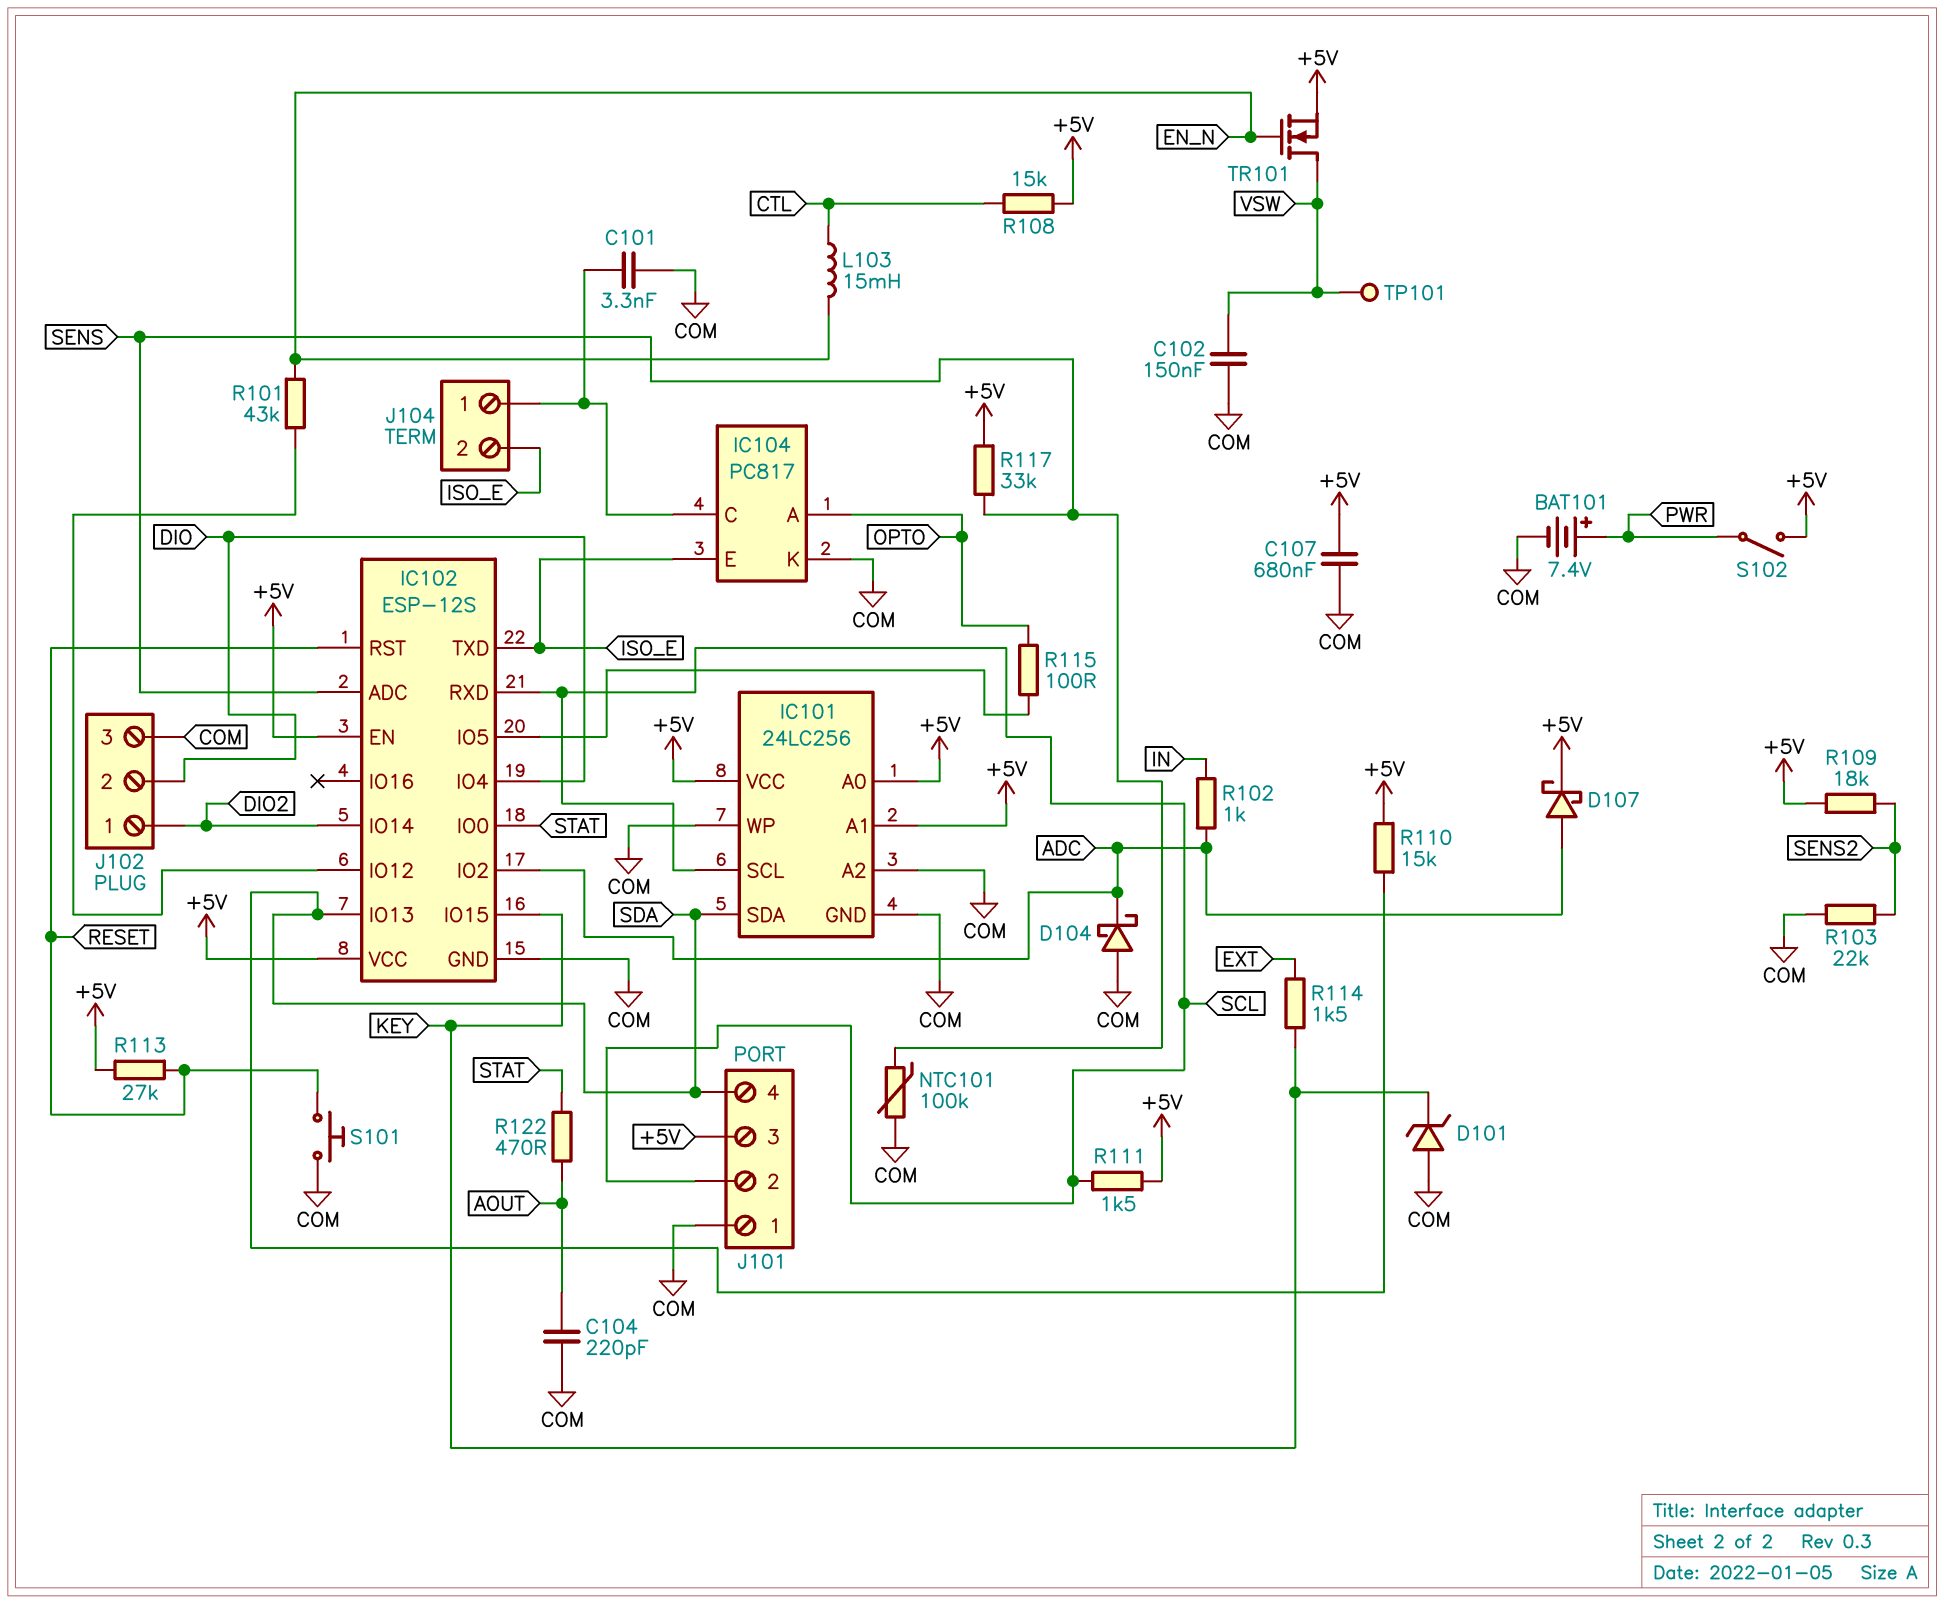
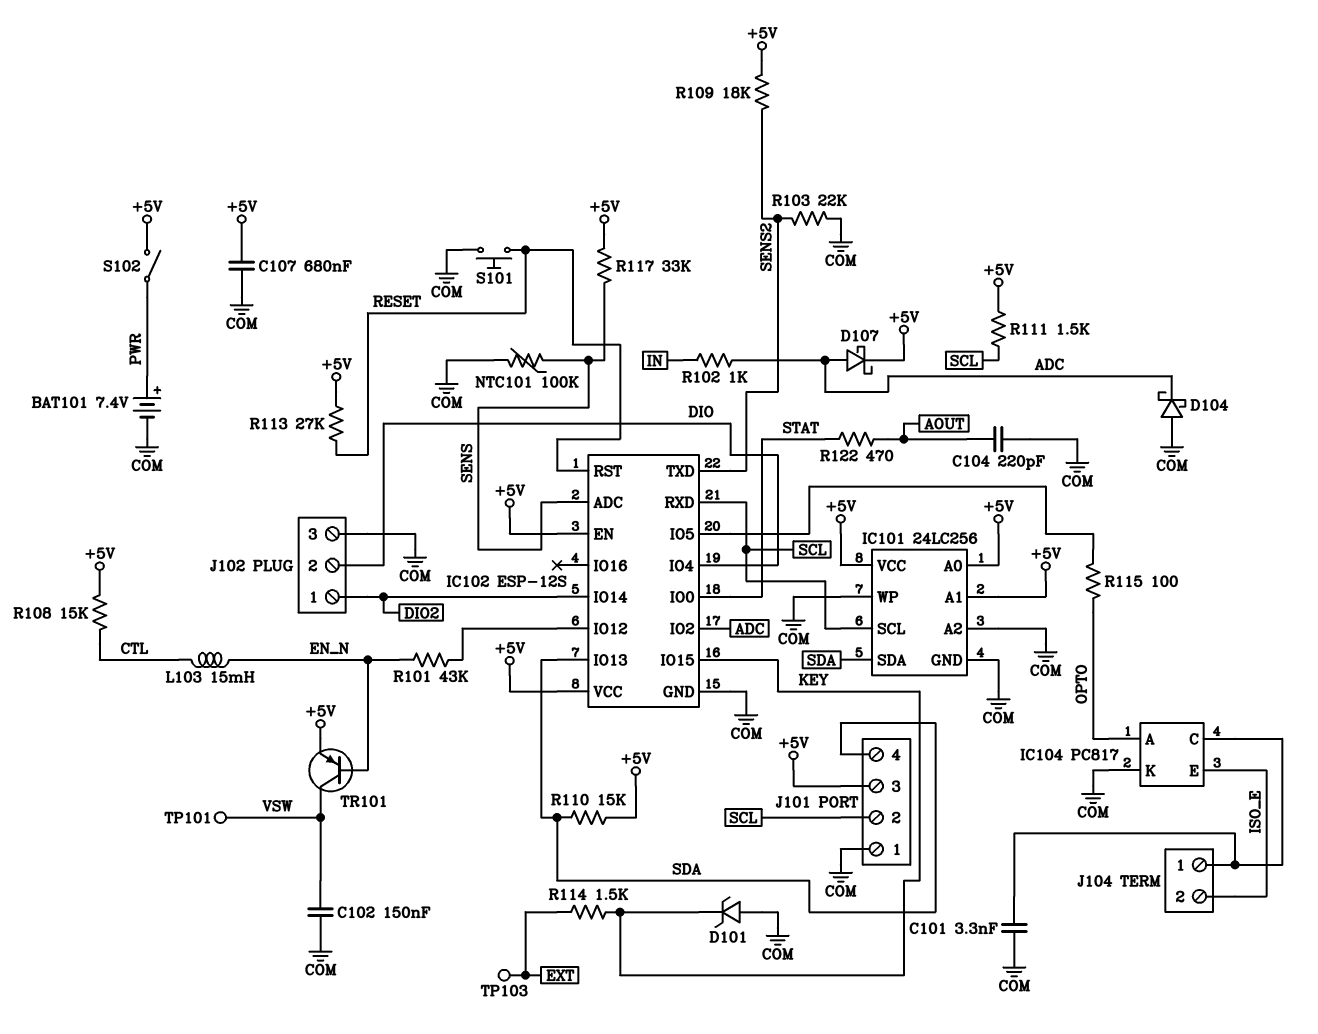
IC102 pin TXD: ISO_E -> SENS2
TP103: none -> test point (EXT)
TR101: NMOS (G EN_N, D VSW, S +5V) -> PNP (B EN_N, C VSW, E +5V)

